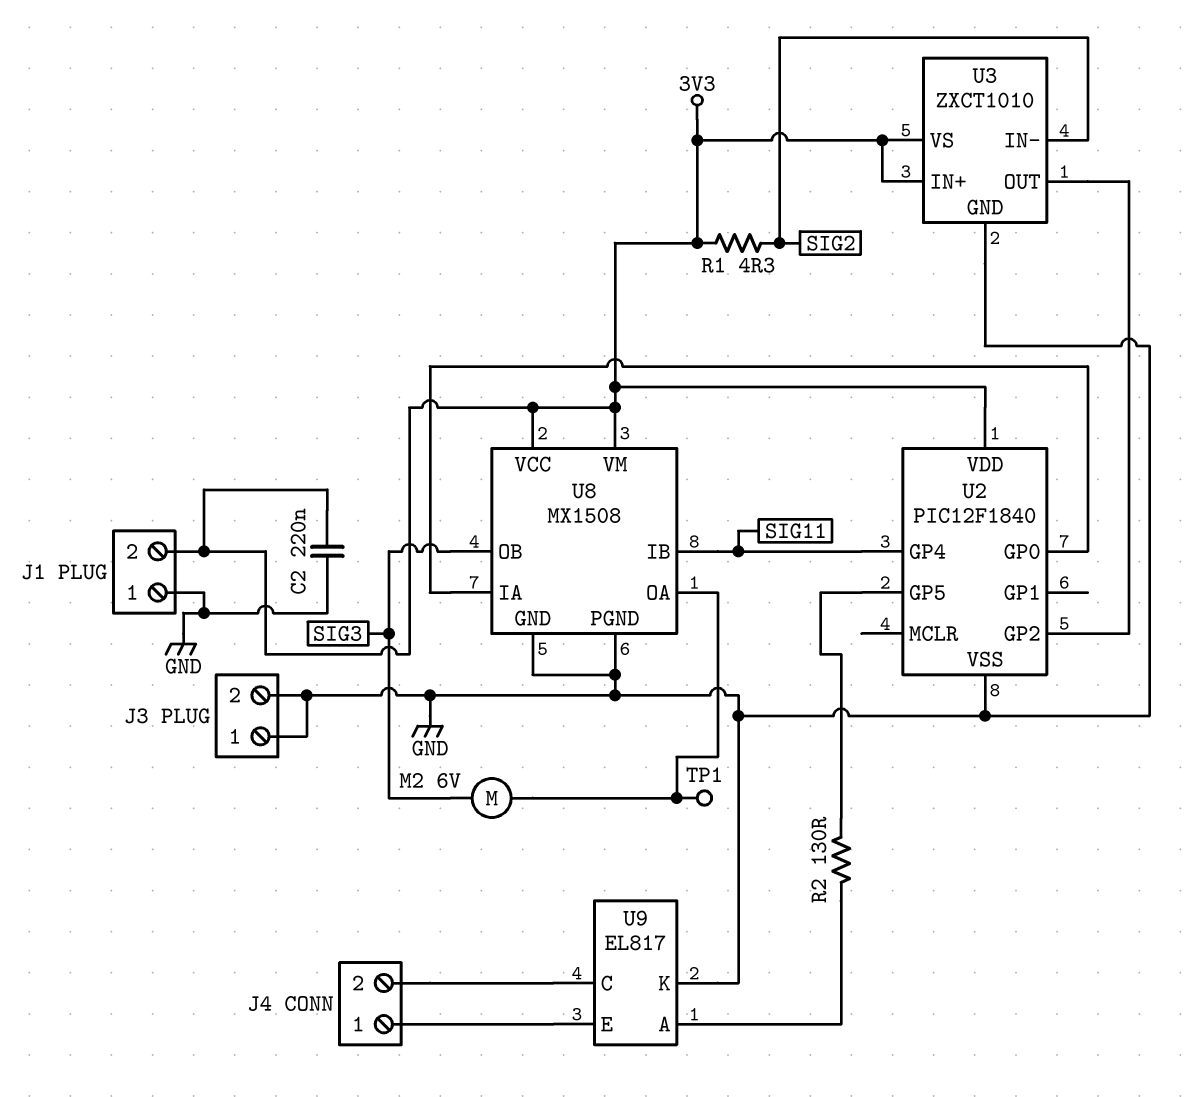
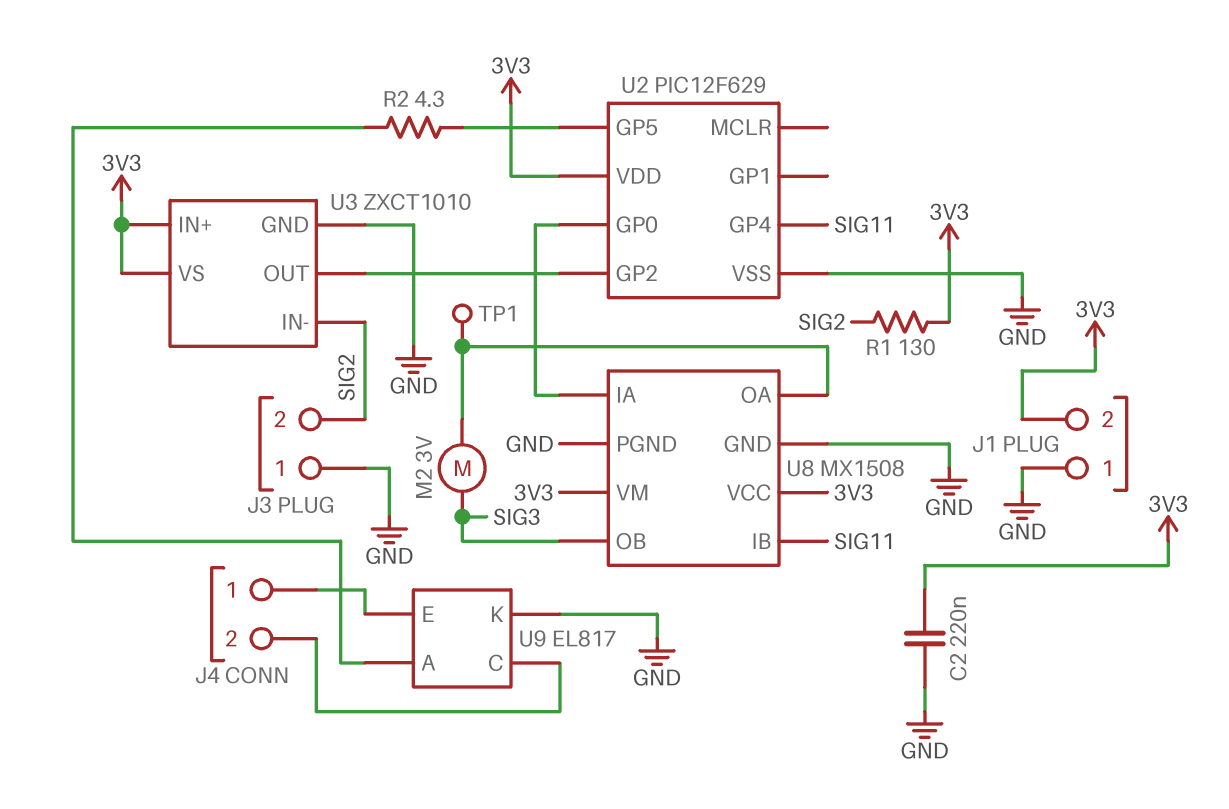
J3 pin 2: GND -> SIG2
M2: motor 6V (SIG3, U8/OA) -> motor 3V (SIG3, U8/OA)
R1: 4.3 (3V3, SIG2) -> 130 (3V3, SIG2)
R2: 130 (U2/GP5, U9/A) -> 4.3 (U2/GP5, U9/A)
U2: PIC12F1840 -> PIC12F629

